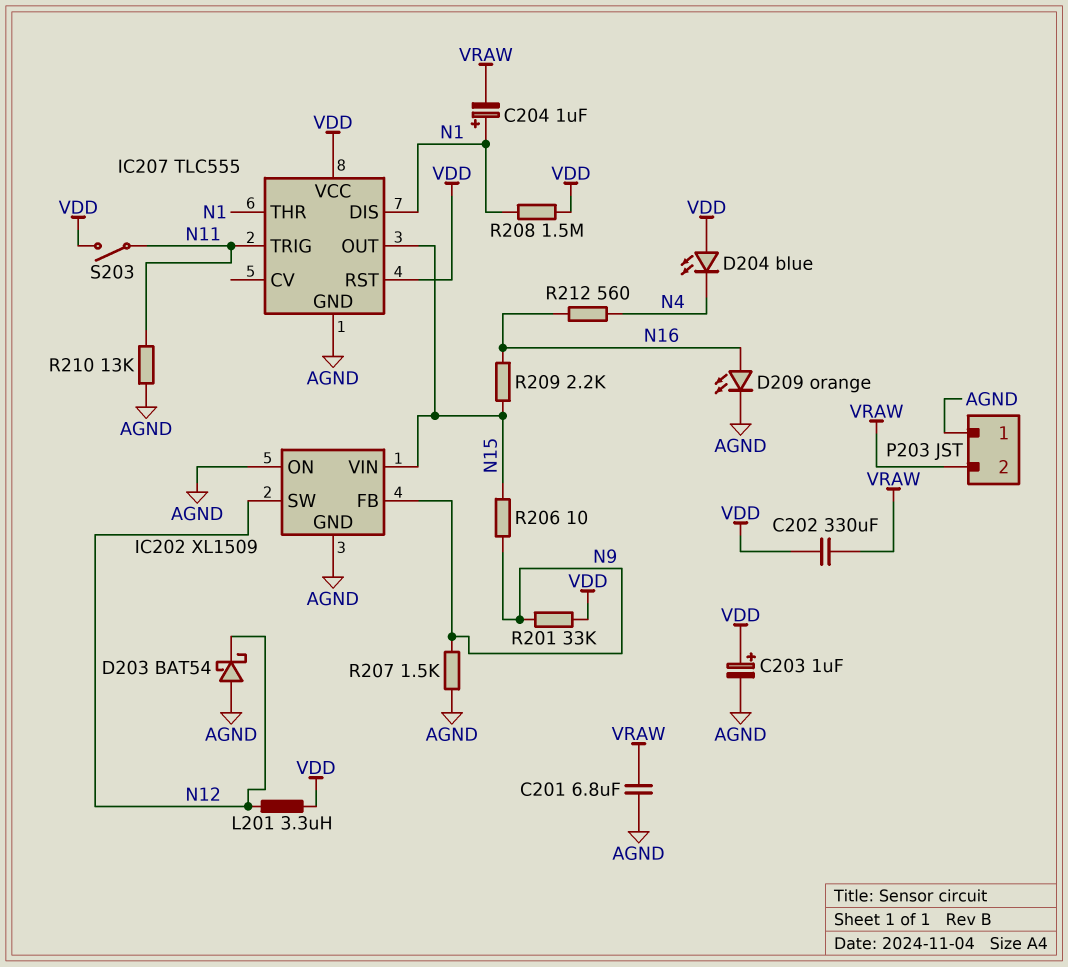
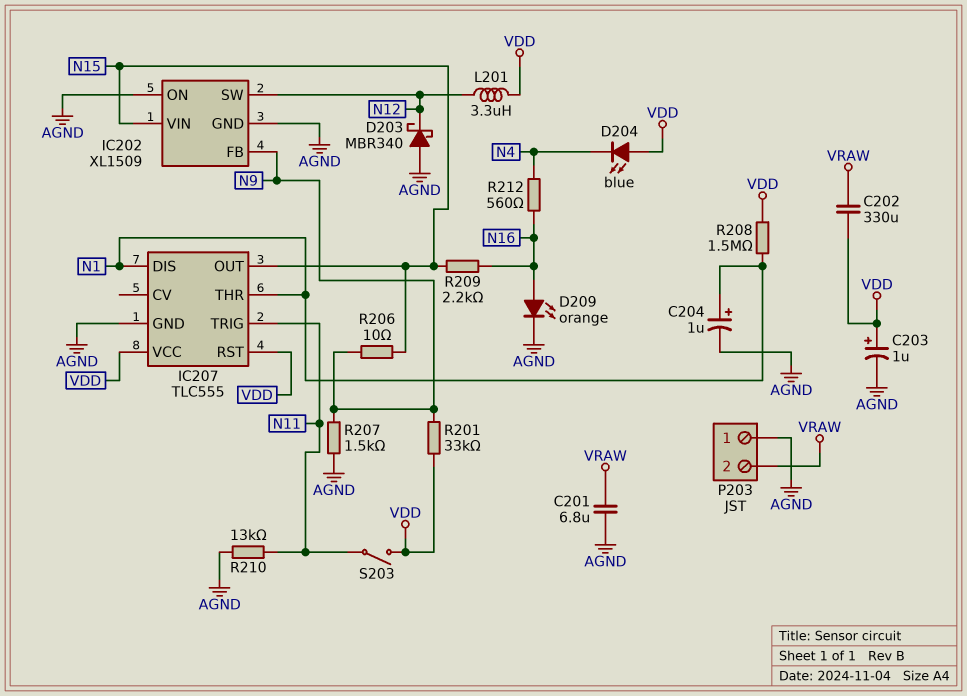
C204: 1uF (plus N1, minus VRAW) -> 1uF (plus N1, minus AGND)
D203: schottky BAT54 (A AGND, K N12) -> schottky MBR340 (A AGND, K N12)

